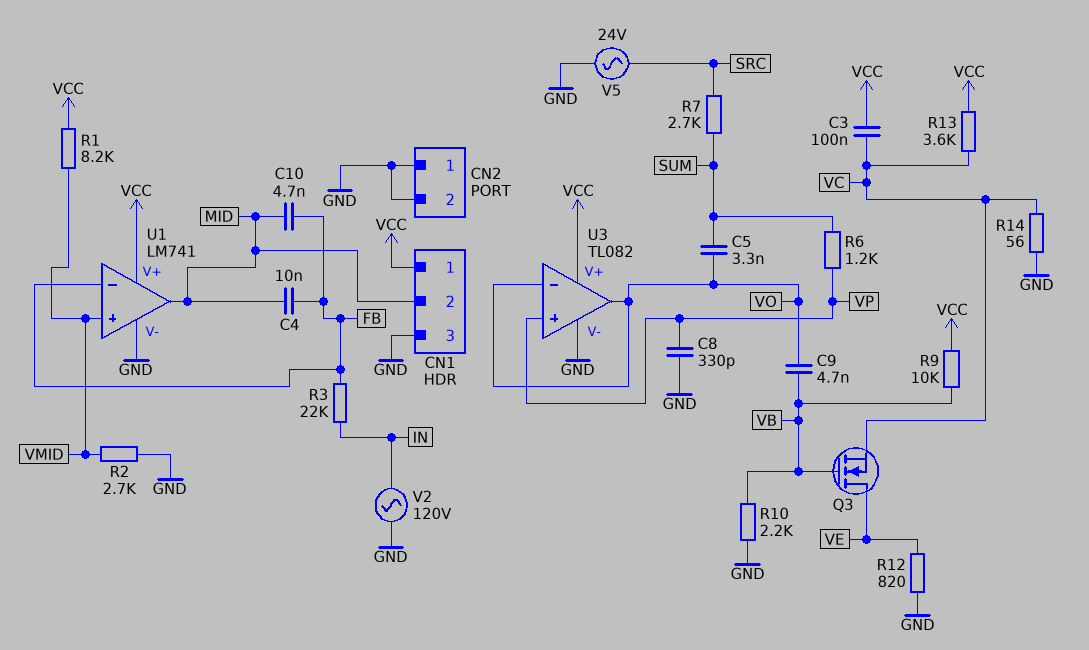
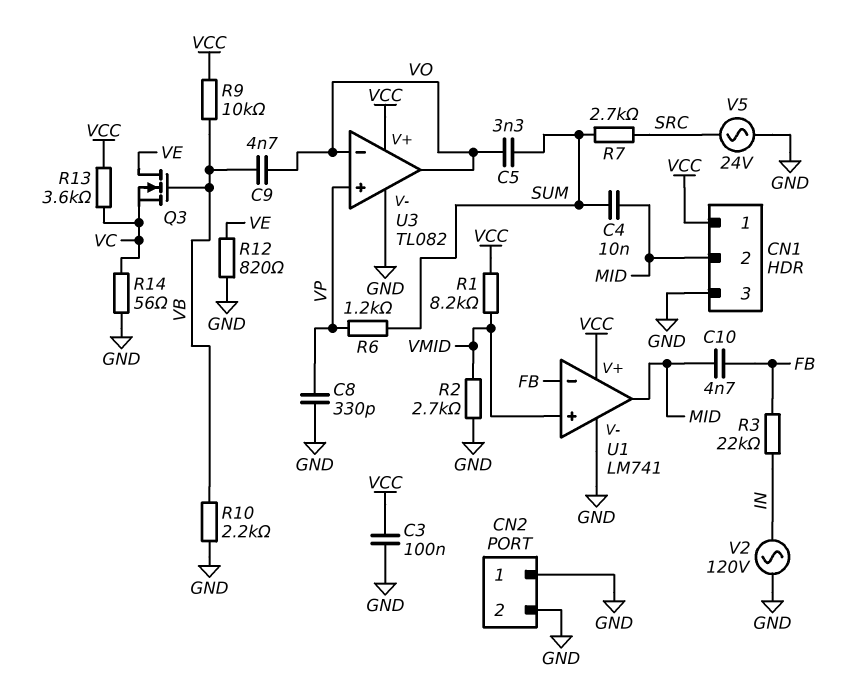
C3: 100nF (VC, VCC) -> 100nF (GND, VCC)
C4: 10nF (FB, MID) -> 10nF (MID, SUM)

